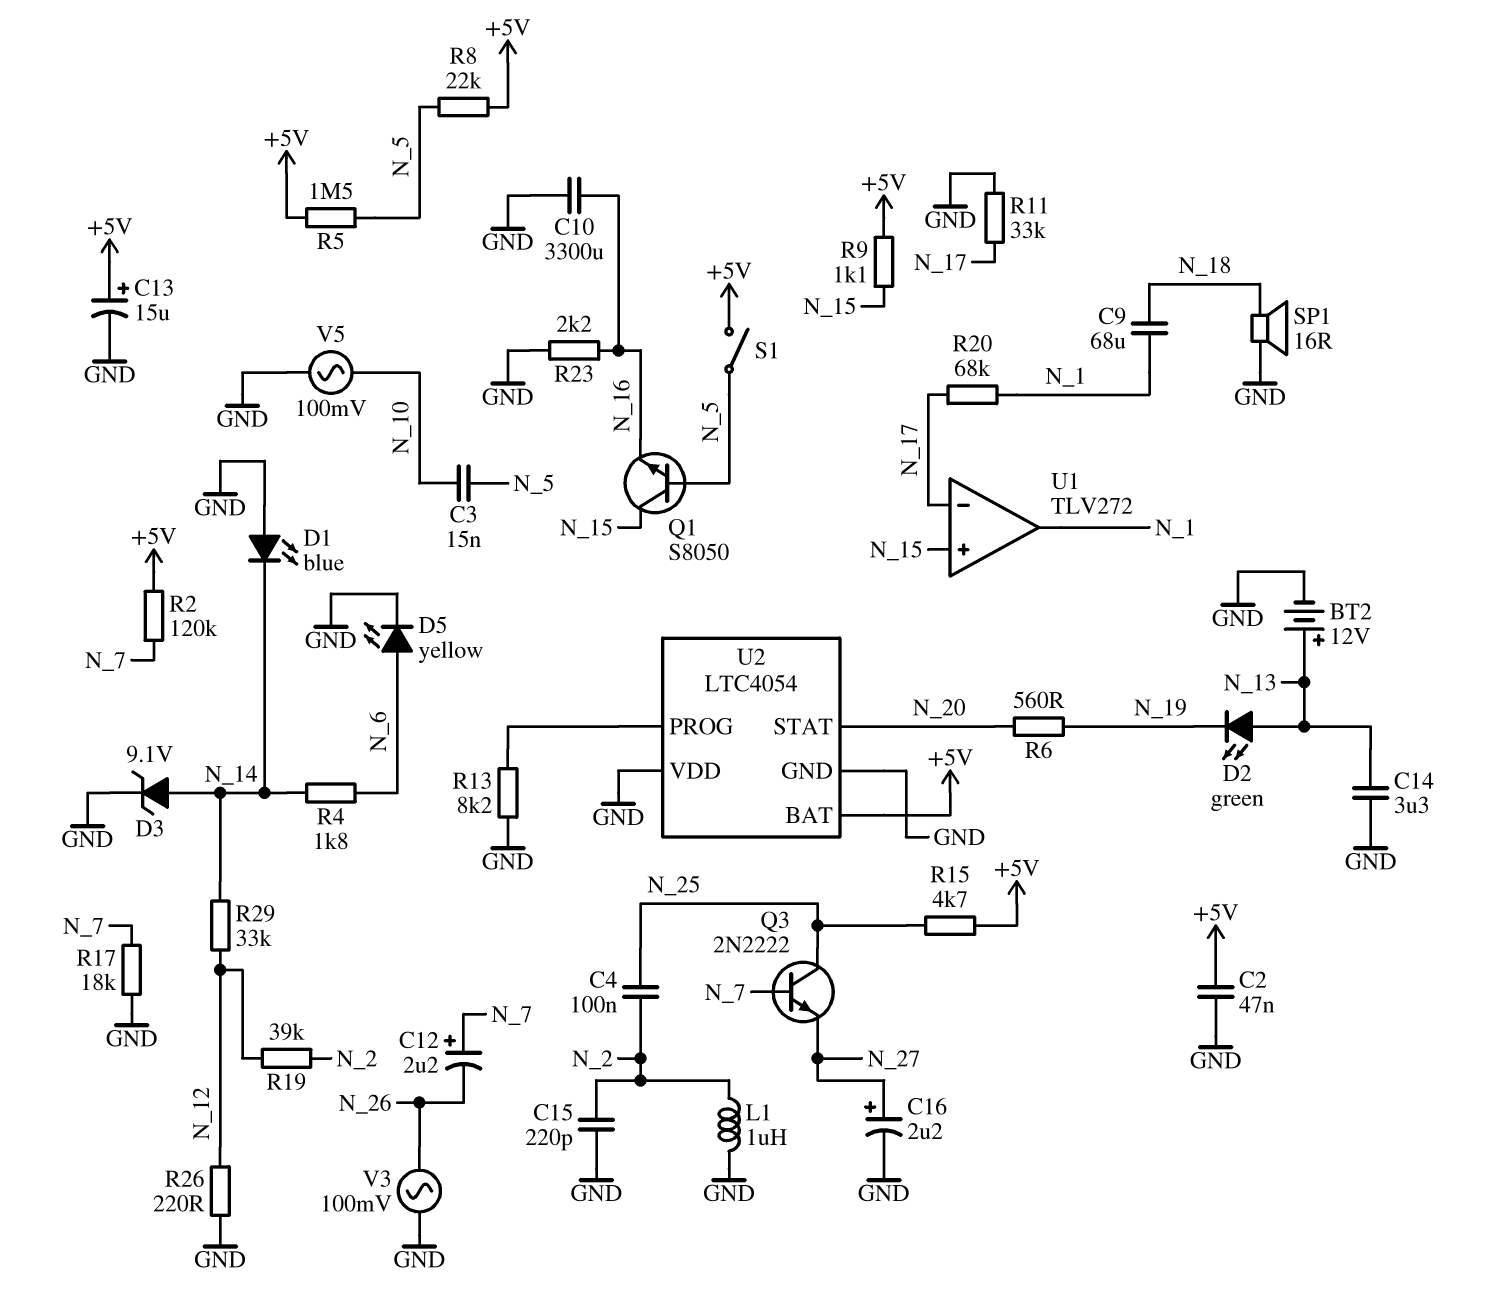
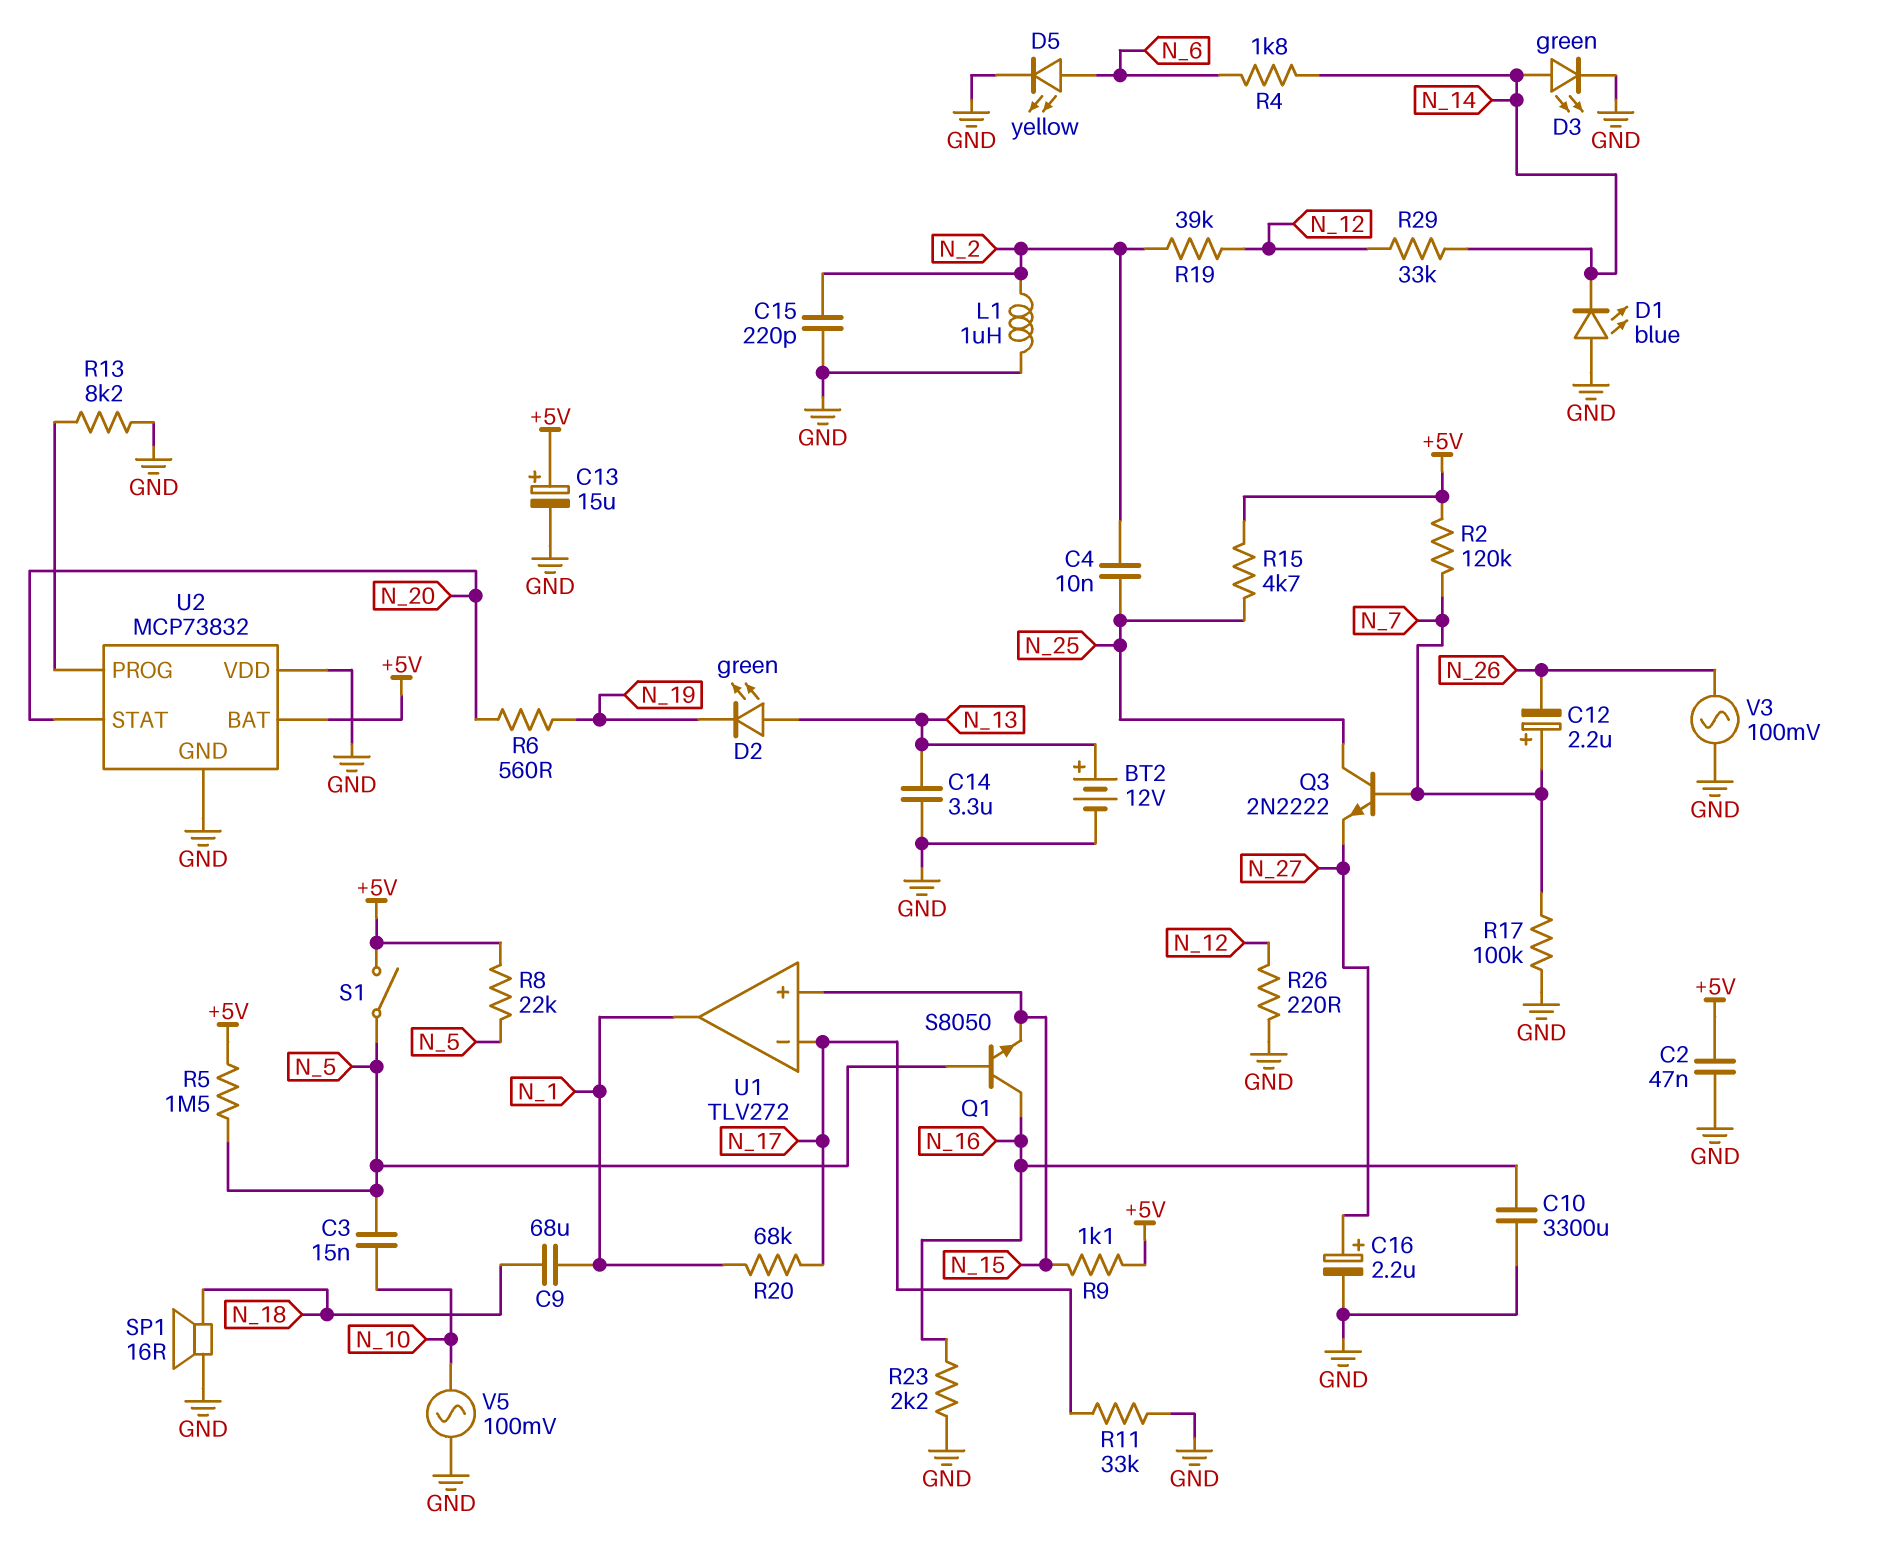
C4: 100nF (N_2, N_25) -> 10nF (N_2, N_25)
D3: zener 9.1V (A N_14, K GND) -> LED green (A N_14, K GND)
Q1: NPN S8050 (B N_5, C N_15, E N_16) -> NPN S8050 (B N_5, C N_16, E N_15)
R17: 18k (GND, N_7) -> 100k (GND, N_7)
U2: LTC4054 -> MCP73832

